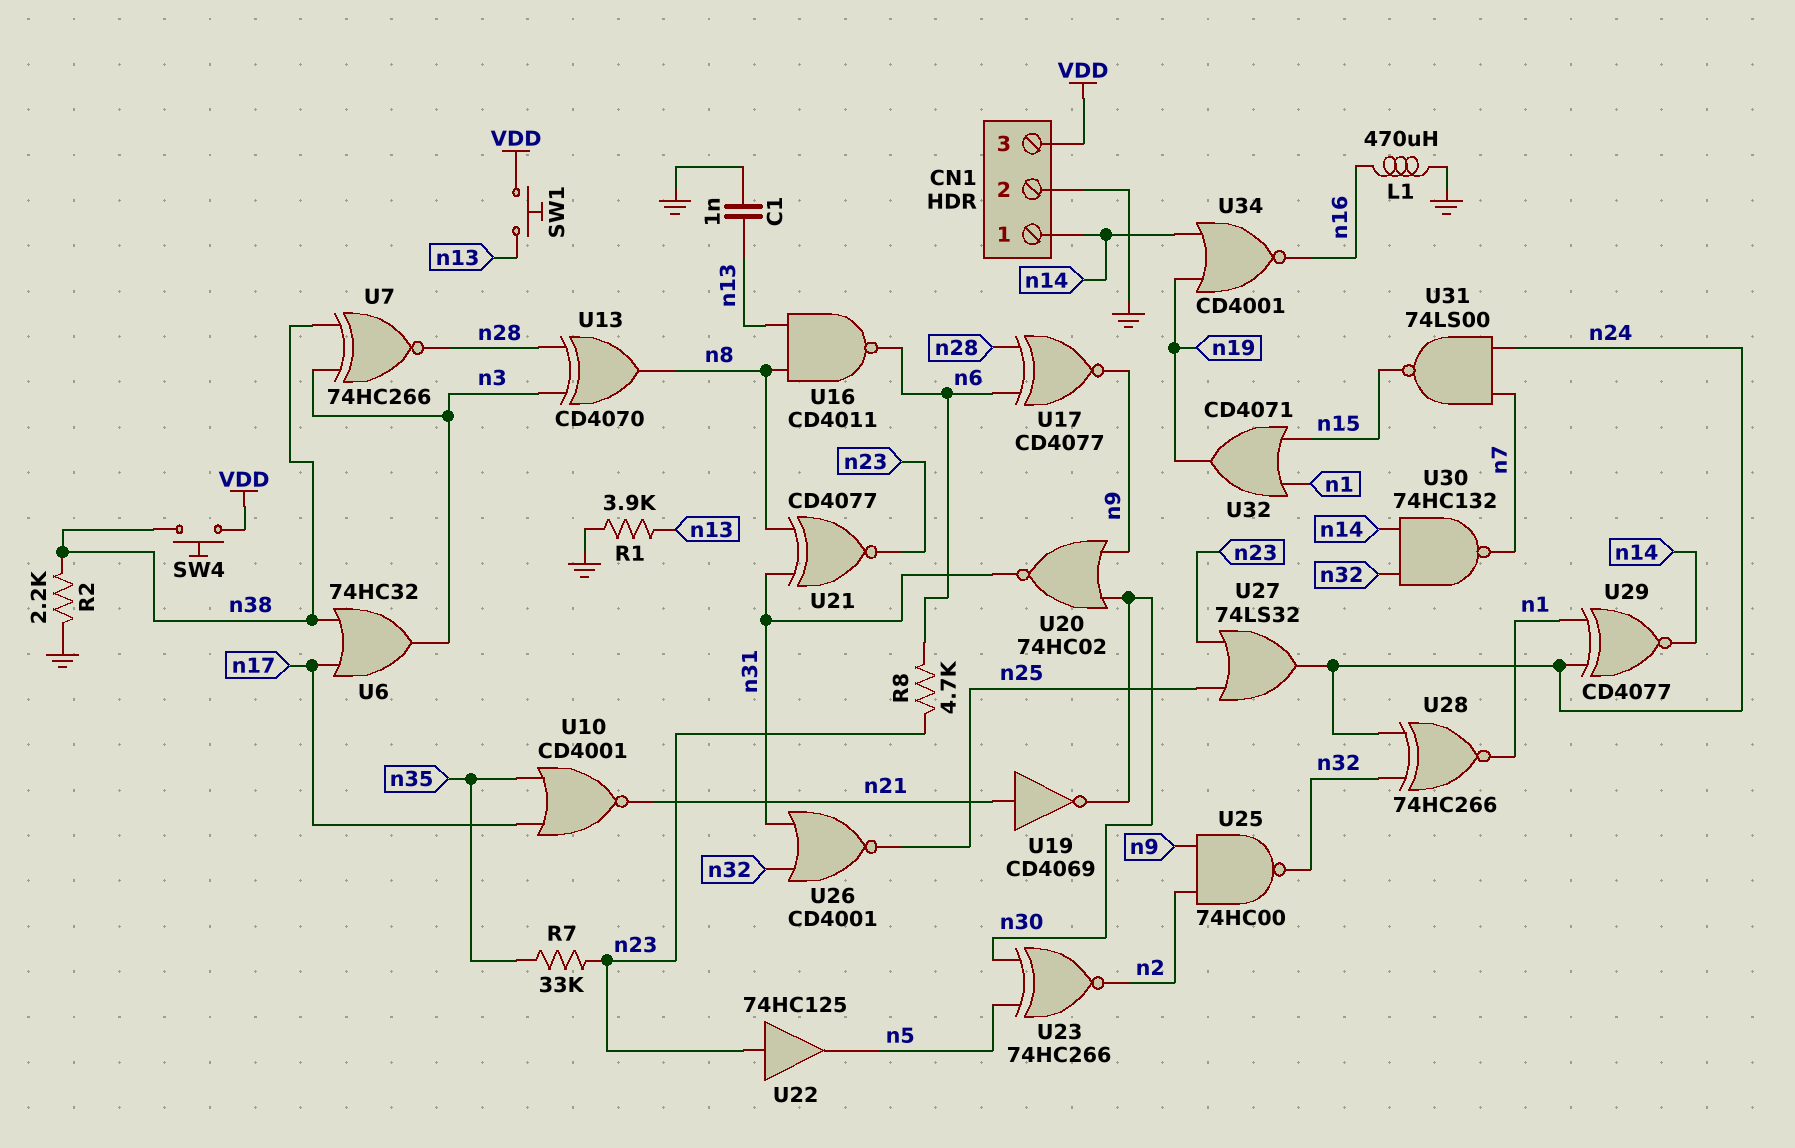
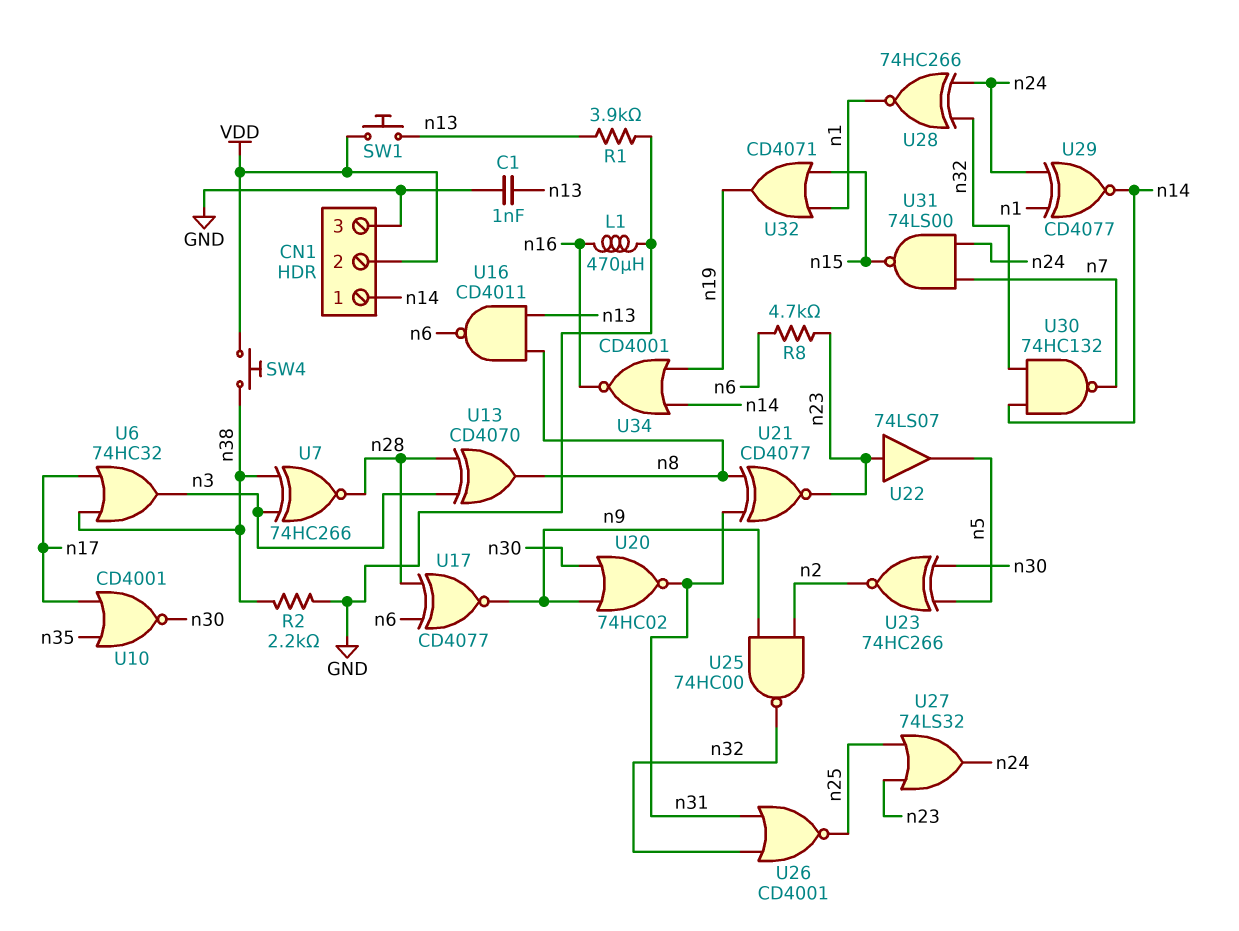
CN1 pin 2: GND -> VDD
CN1 pin 3: VDD -> GND
R7: 33k (n23, n35) -> none
U10: NOR CD4001 (in n17, in n35, out n21) -> NOR CD4001 (in n17, in n35, out n30)
U19: NOT CD4069 (in n21, out n30) -> none
U22: buffer 74HC125 (in n23, out n5) -> buffer 74LS07 (in n23, out n5)

